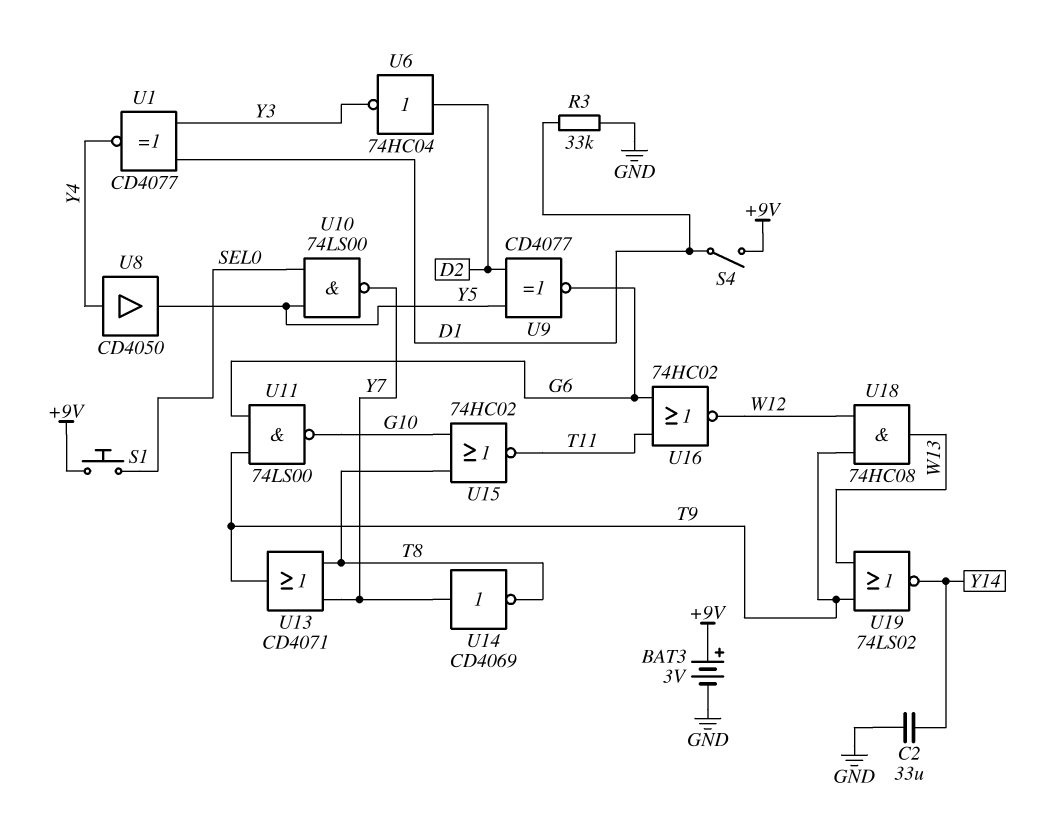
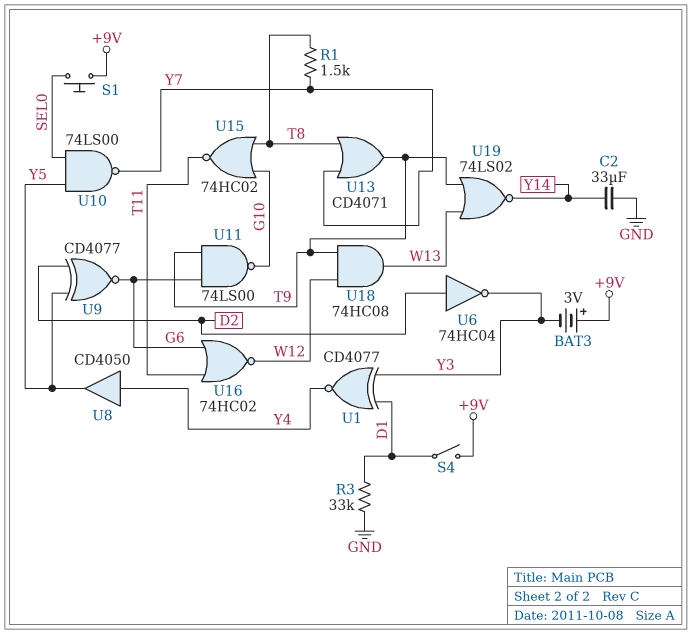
BAT3: 3V (plus +9V, minus GND) -> 3V (plus +9V, minus Y3)
R1: none -> 1.5k (T8, Y7)
U14: NOT CD4069 (in Y7, out T8) -> none

